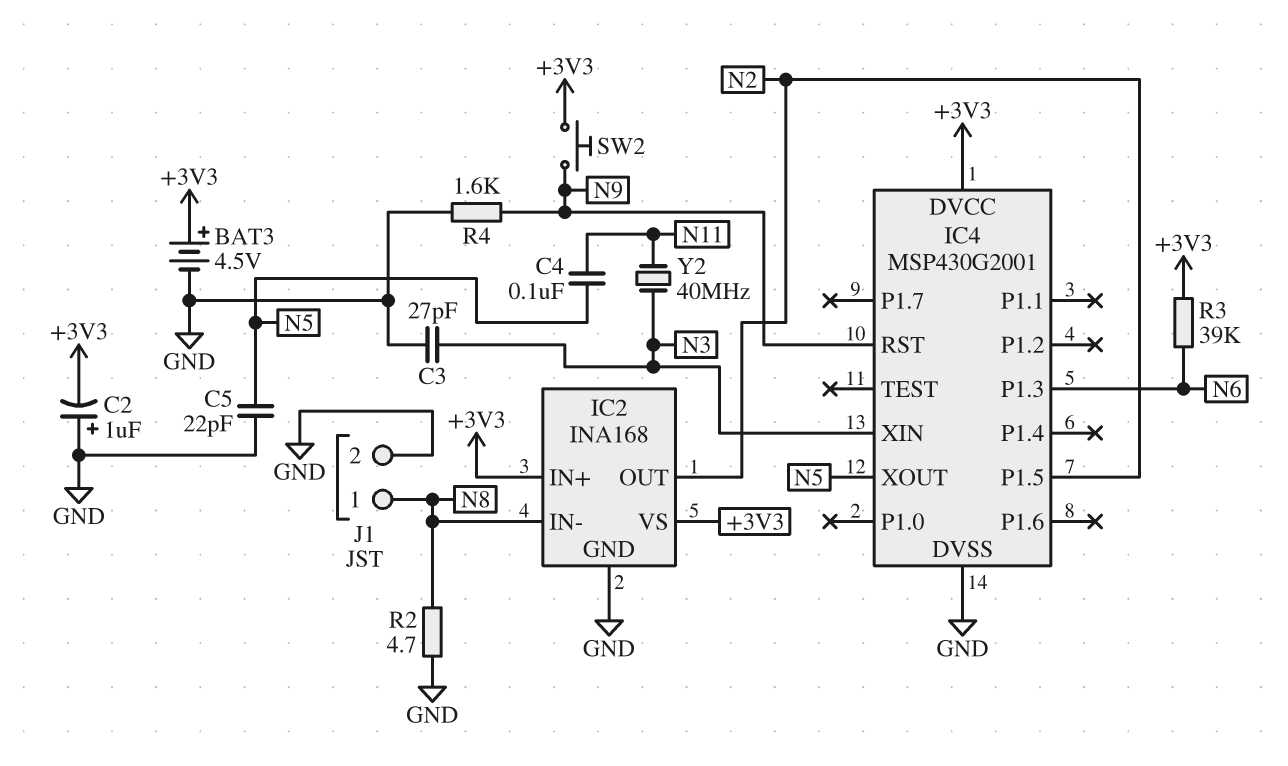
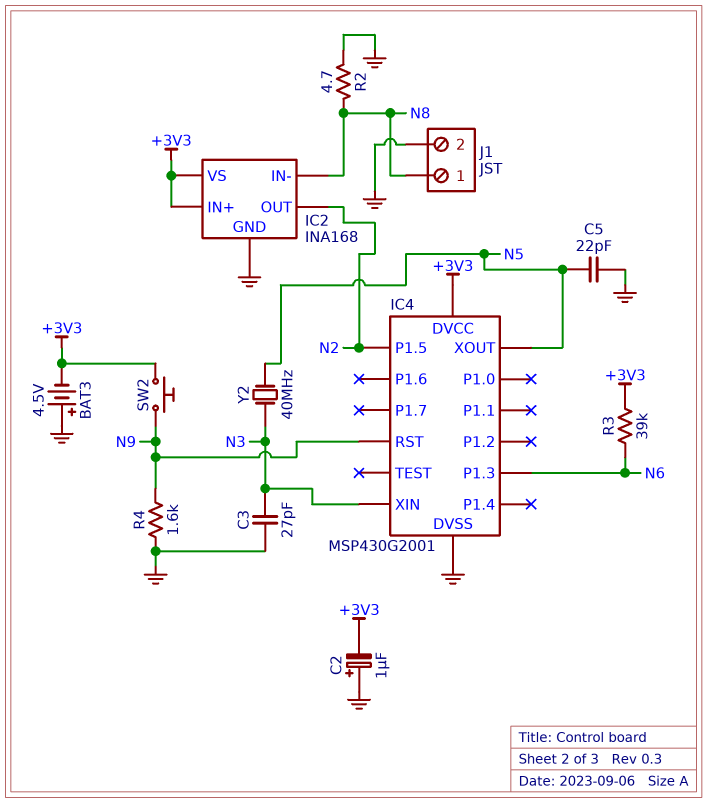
BAT3: 4.5V (plus +3V3, minus GND) -> 4.5V (plus GND, minus +3V3)
C4: 100nF (N5, N11) -> none
Y2: 40MHz (N3, N11) -> 40MHz (N3, N5)

